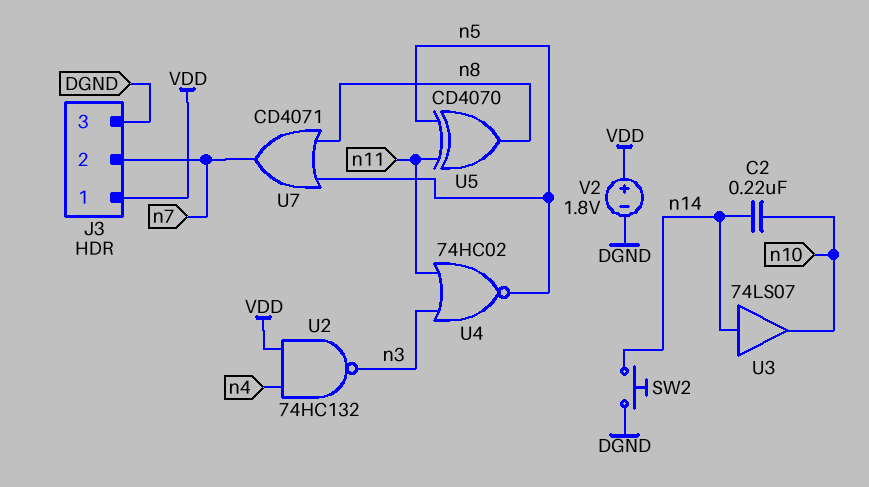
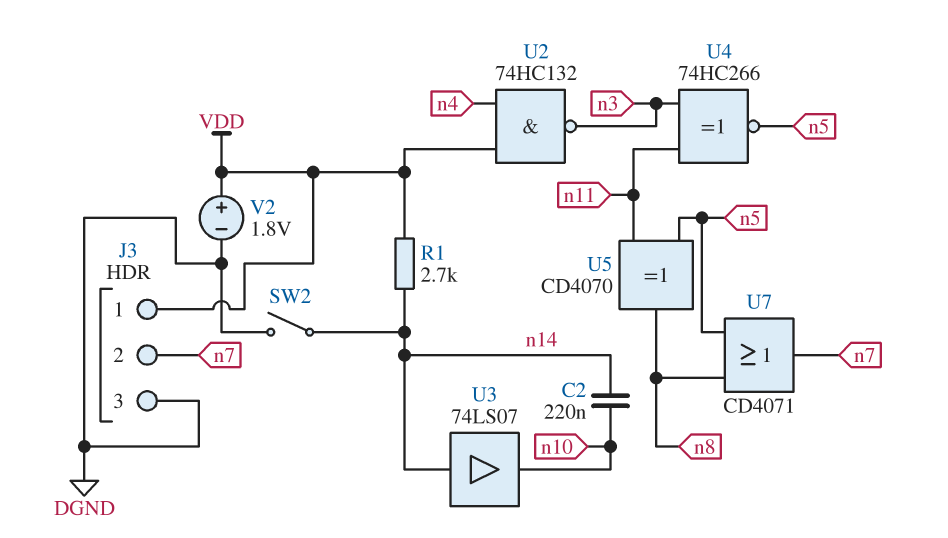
R1: none -> 2.7k (VDD, n14)
SW2: button (DGND, n14) -> switch (DGND, n14)
U4: NOR 74HC02 (in n3, in n11, out n5) -> XNOR 74HC266 (in n3, in n11, out n5)

